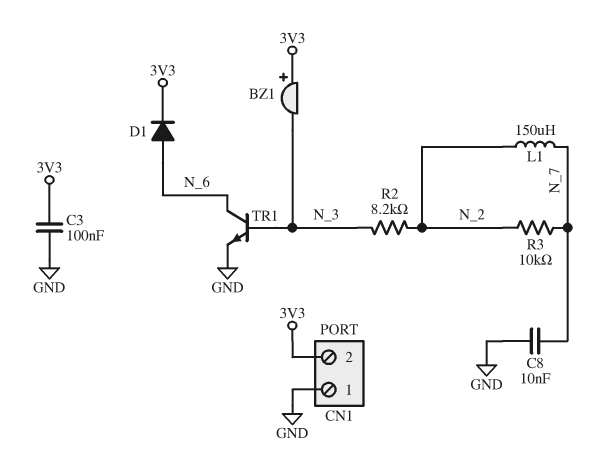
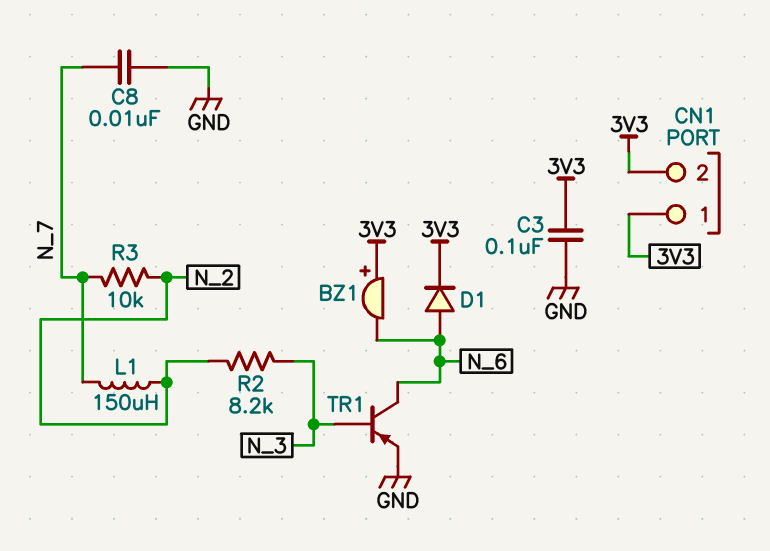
BZ1: buzzer (plus 3V3, minus N_3) -> buzzer (plus 3V3, minus N_6)
CN1 pin 1: GND -> 3V3
TR1: NPN (B N_3, C N_6, E GND) -> PNP (B N_3, C N_6, E GND)

